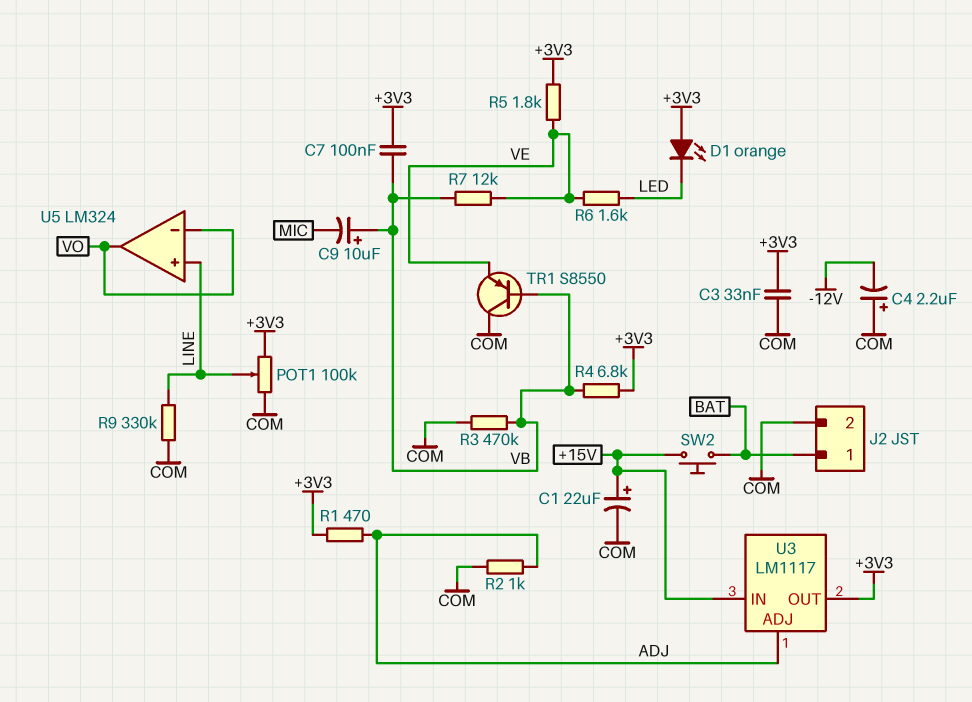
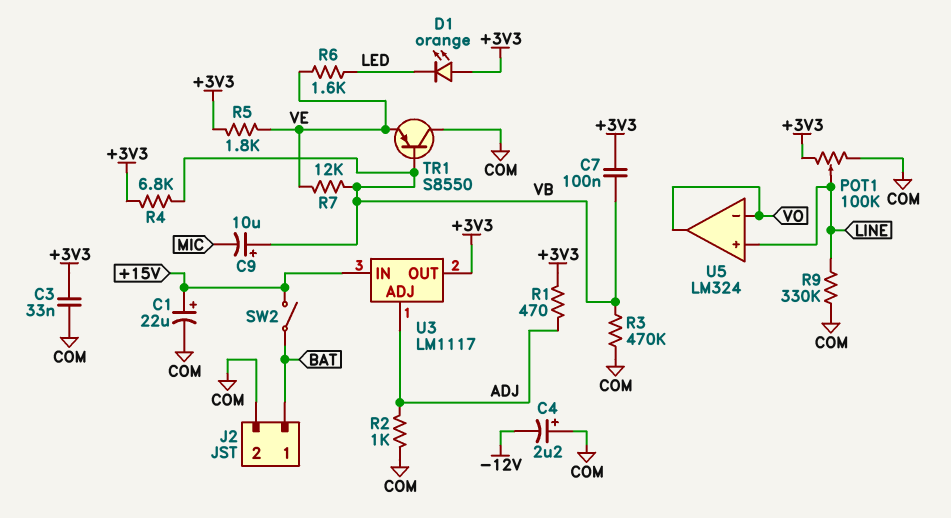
SW2: button (+15V, BAT) -> switch (+15V, BAT)

